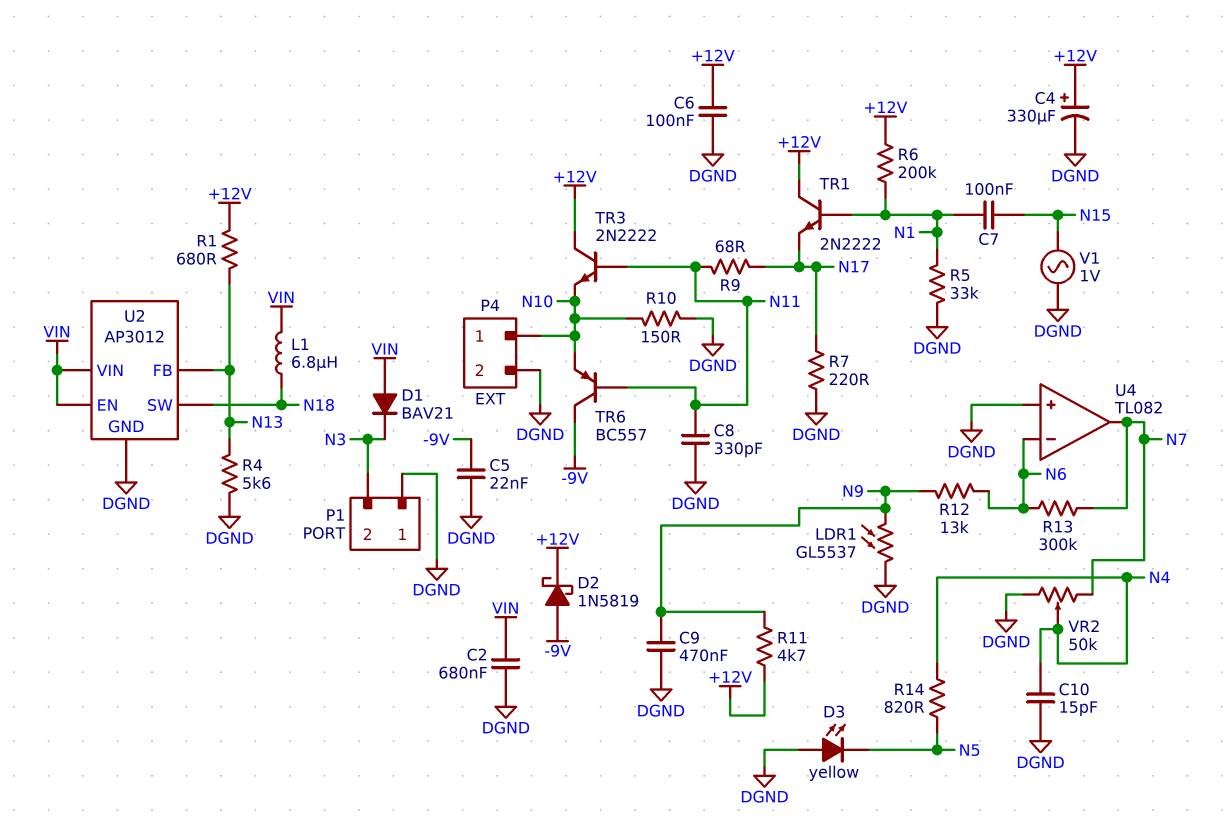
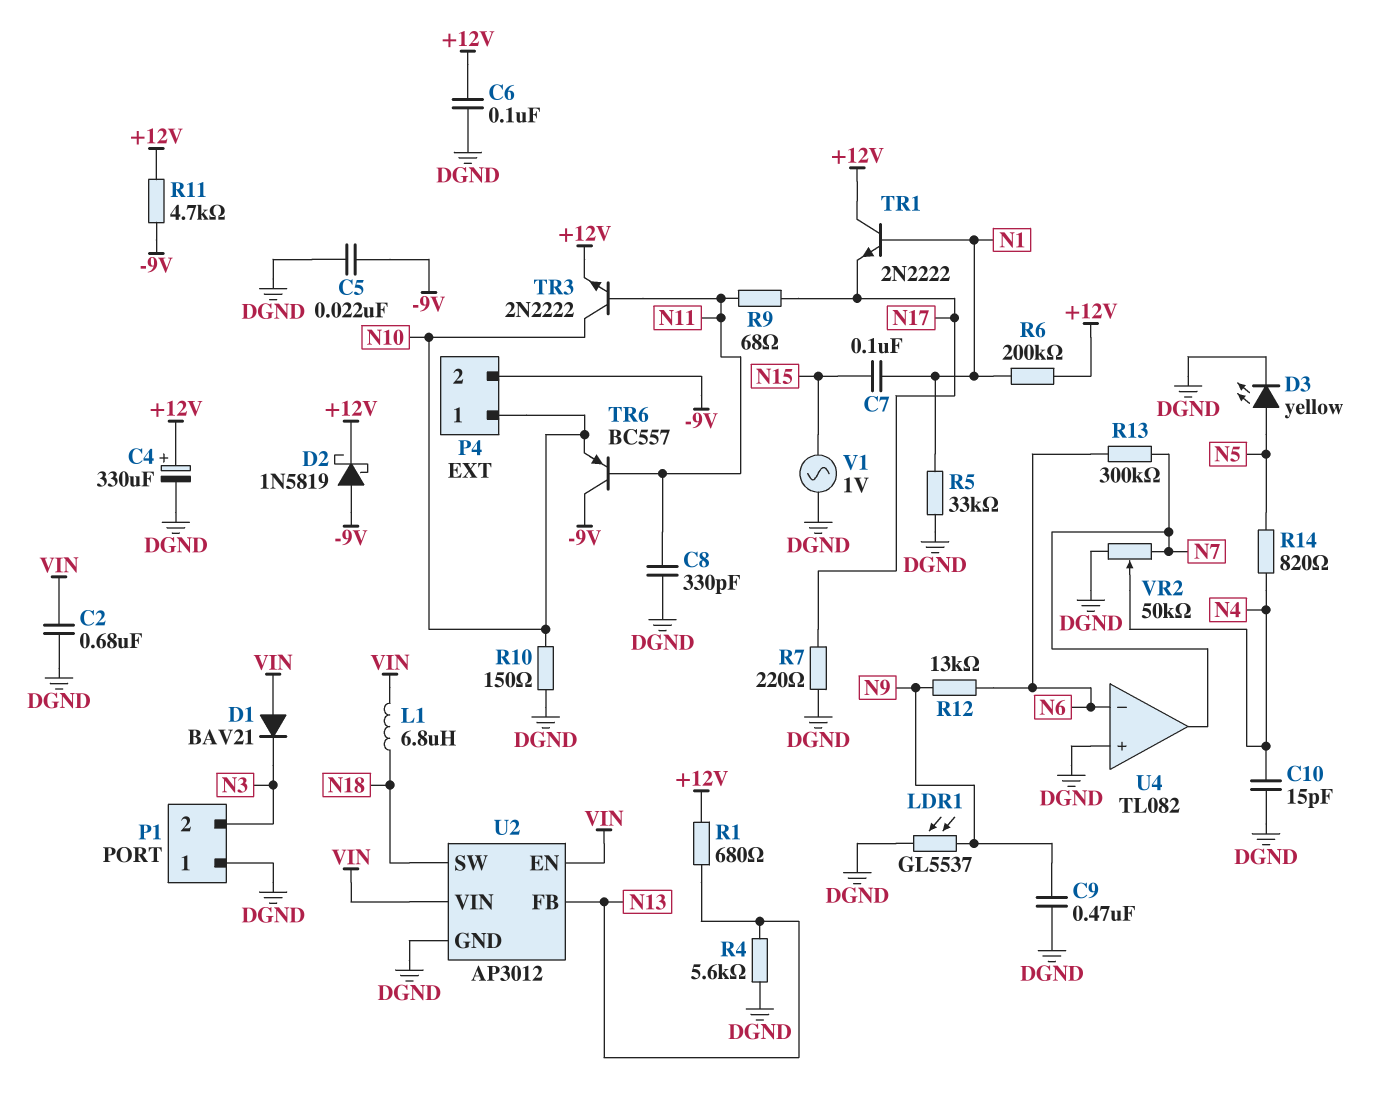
D3: LED yellow (A DGND, K N5) -> LED yellow (A N5, K DGND)
P4 pin 2: DGND -> -9V
R11: 4.7k (+12V, N9) -> 4.7k (+12V, -9V)
TR3: NPN 2N2222 (B N11, C +12V, E N10) -> NPN 2N2222 (B N11, C N10, E +12V)

